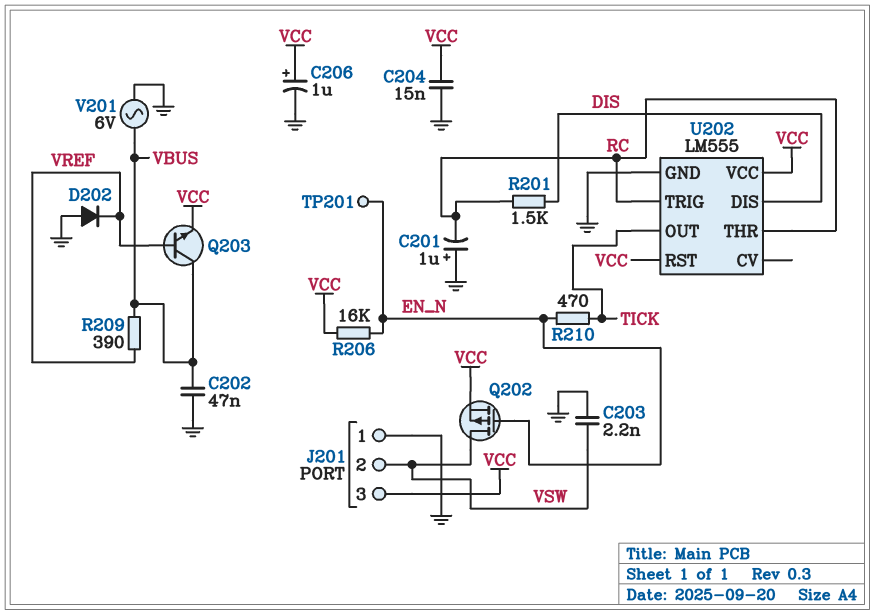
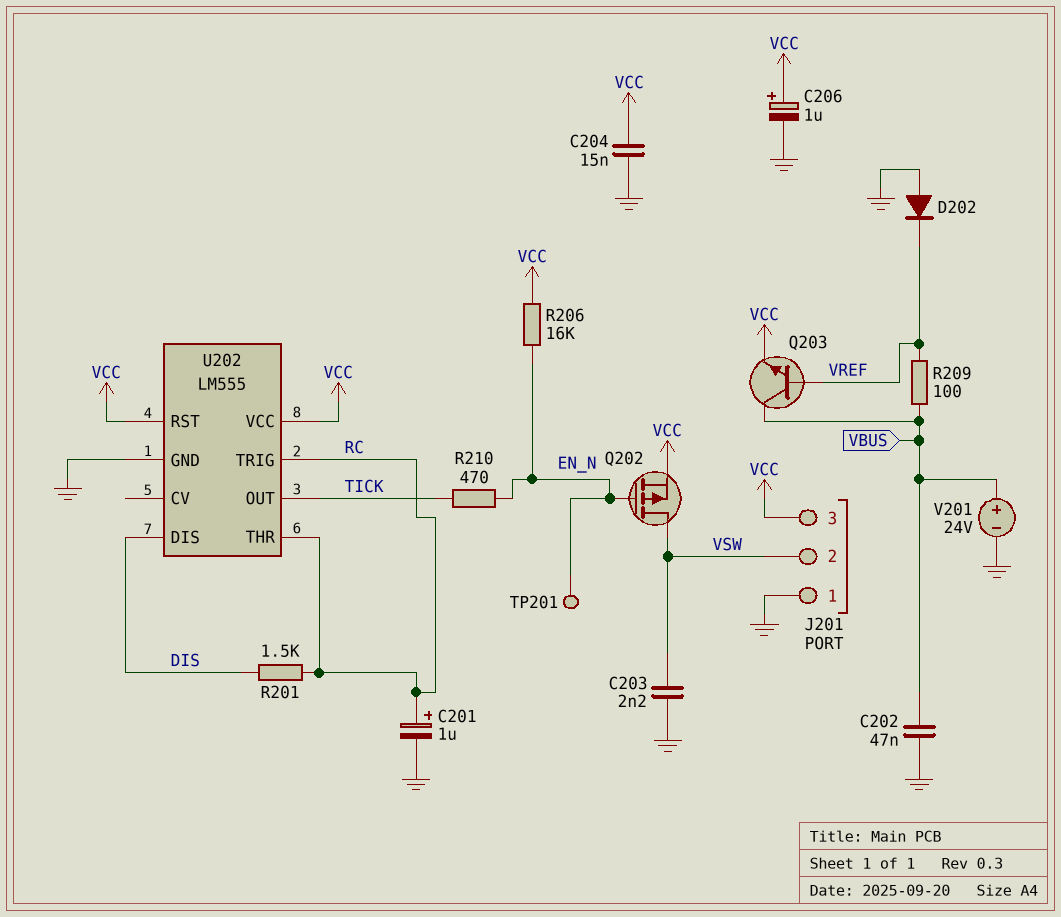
C201: 1uF (plus GND, minus RC) -> 1uF (plus RC, minus GND)
R209: 390 (VBUS, VREF) -> 100 (VBUS, VREF)
V201: AC 6V (GND, VBUS) -> 24V (plus VBUS, minus GND)

